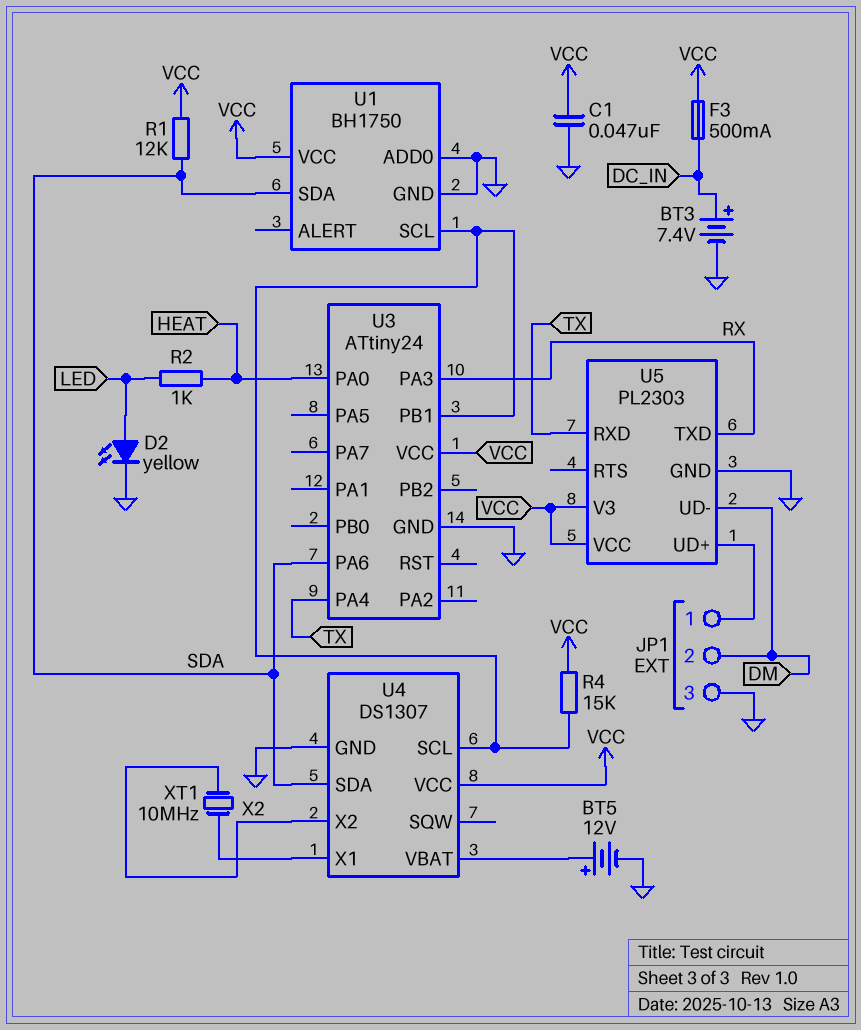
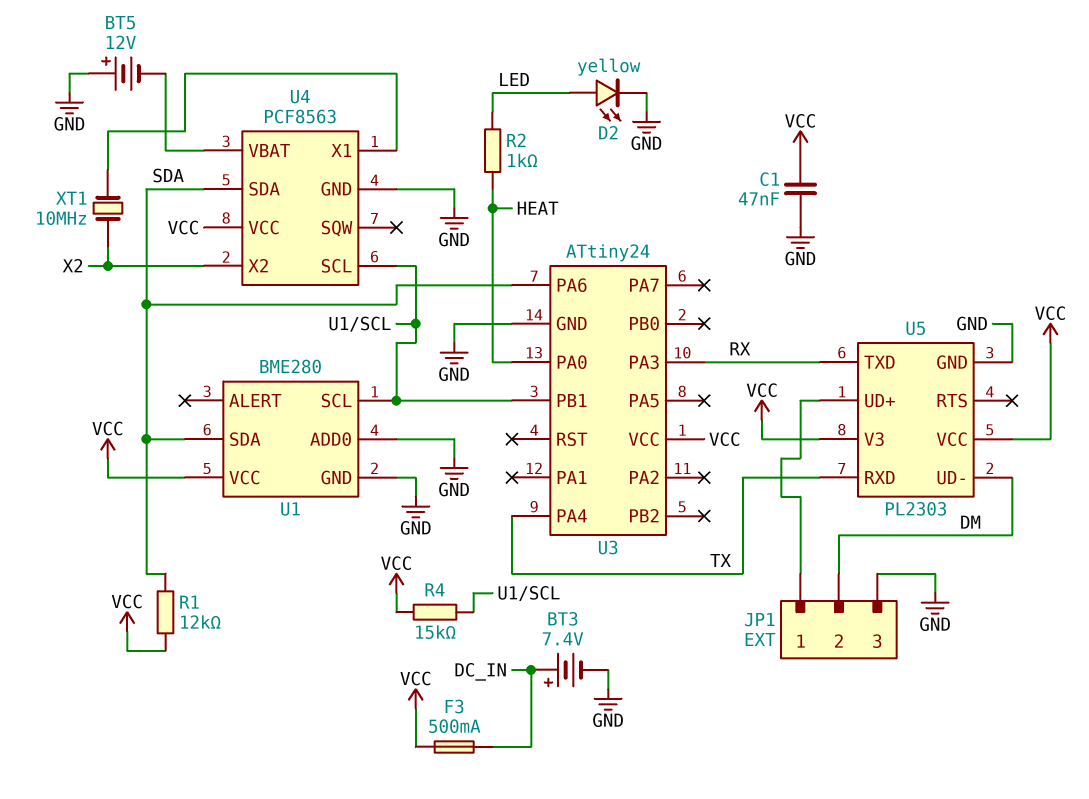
BT5: 12V (plus U4/VBAT, minus GND) -> 12V (plus GND, minus U4/VBAT)
U1: BH1750 -> BME280
U4: DS1307 -> PCF8563

